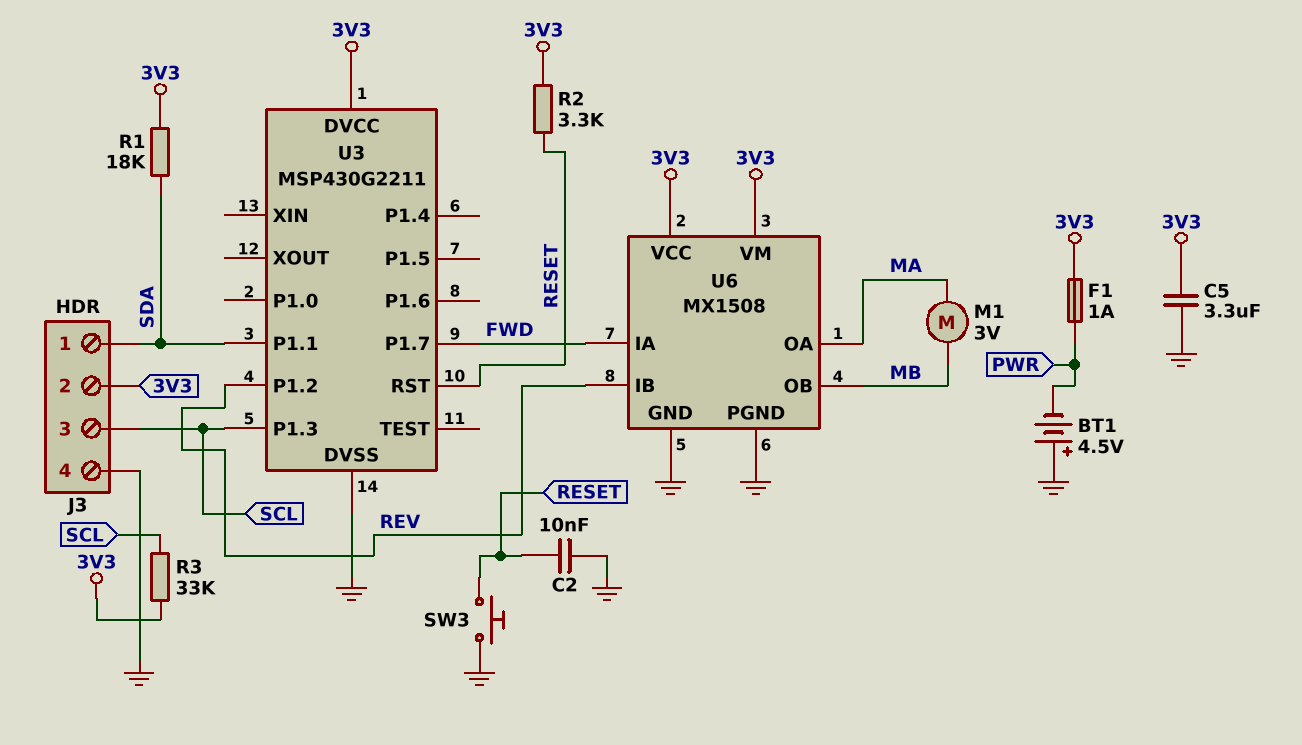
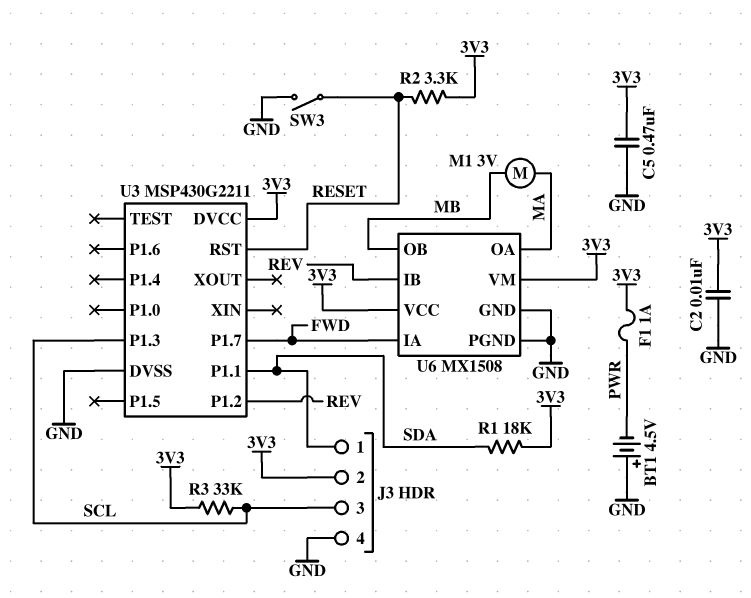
C2: 10nF (GND, RESET) -> 10nF (3V3, GND)
C5: 3.3uF (3V3, GND) -> 470nF (3V3, GND)
SW3: button (GND, RESET) -> switch (GND, RESET)

